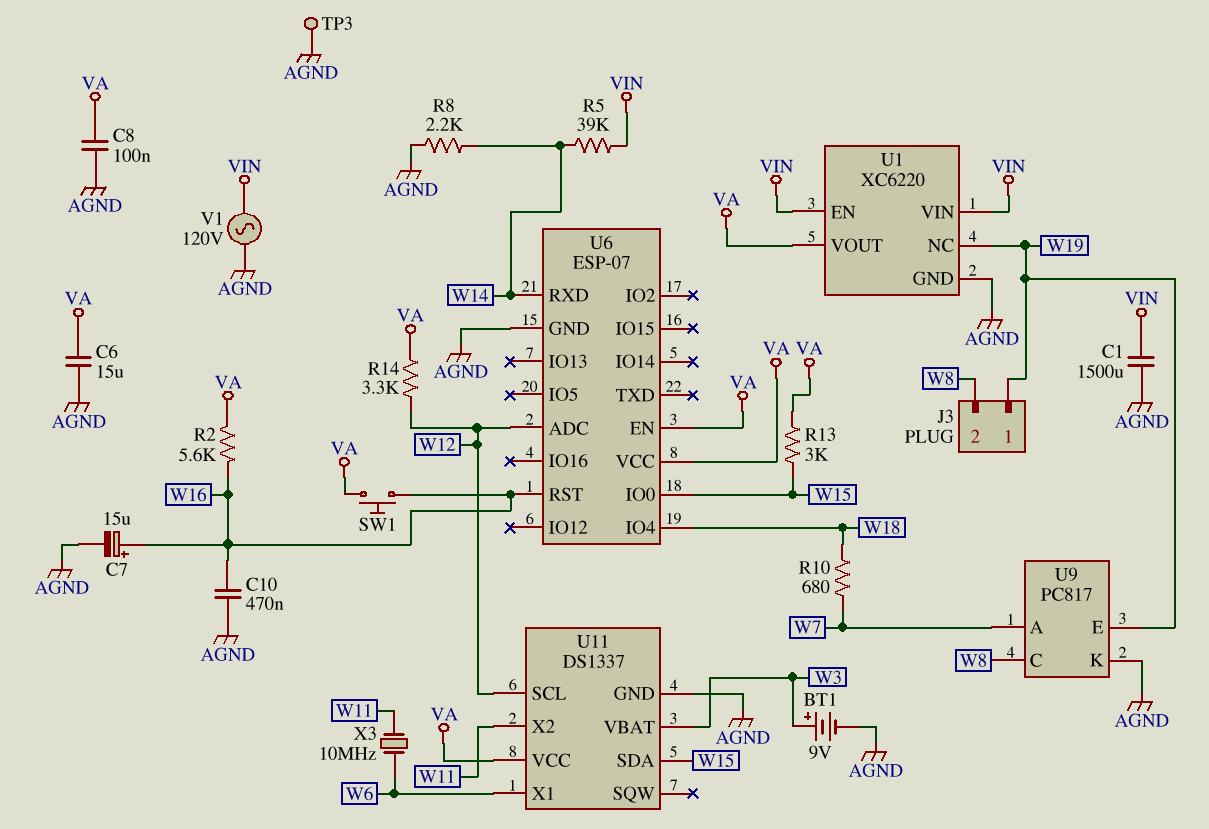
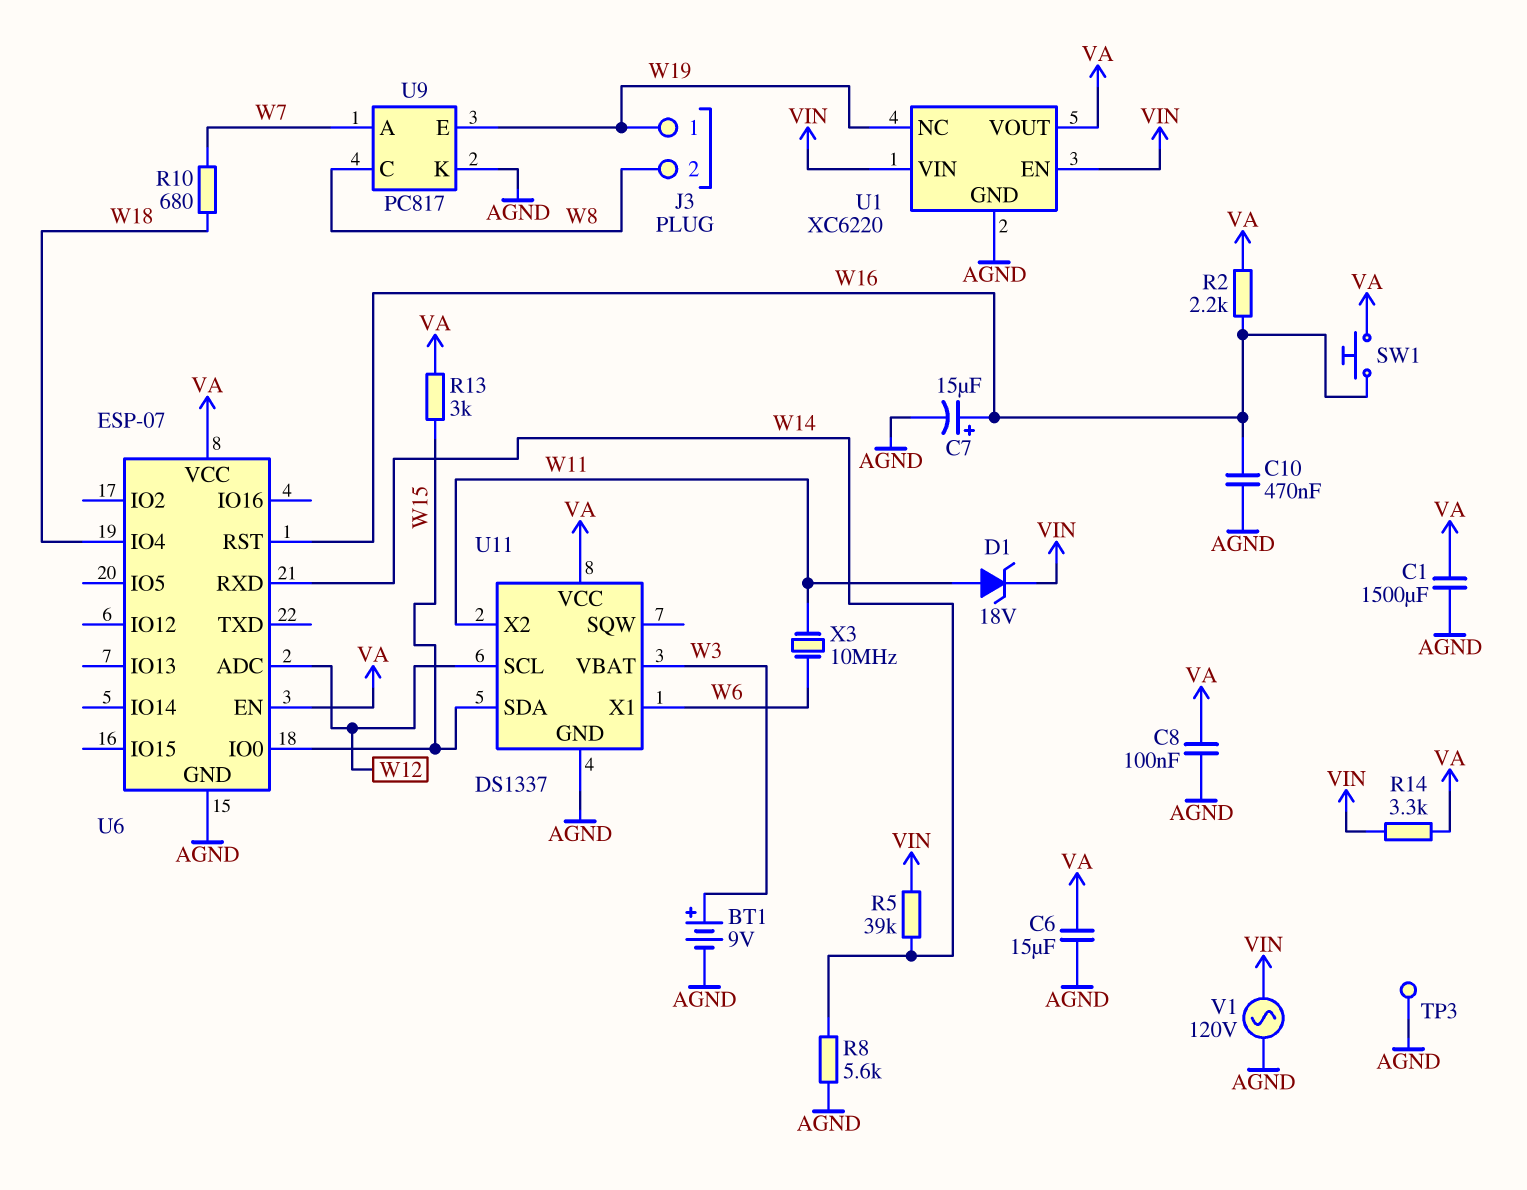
C1: 1500uF (AGND, VIN) -> 1500uF (AGND, VA)
D1: none -> zener 18V (A W11, K VIN)
R2: 5.6k (VA, W16) -> 2.2k (VA, W16)
R8: 2.2k (AGND, W14) -> 5.6k (AGND, W14)
R14: 3.3k (VA, W12) -> 3.3k (VA, VIN)

